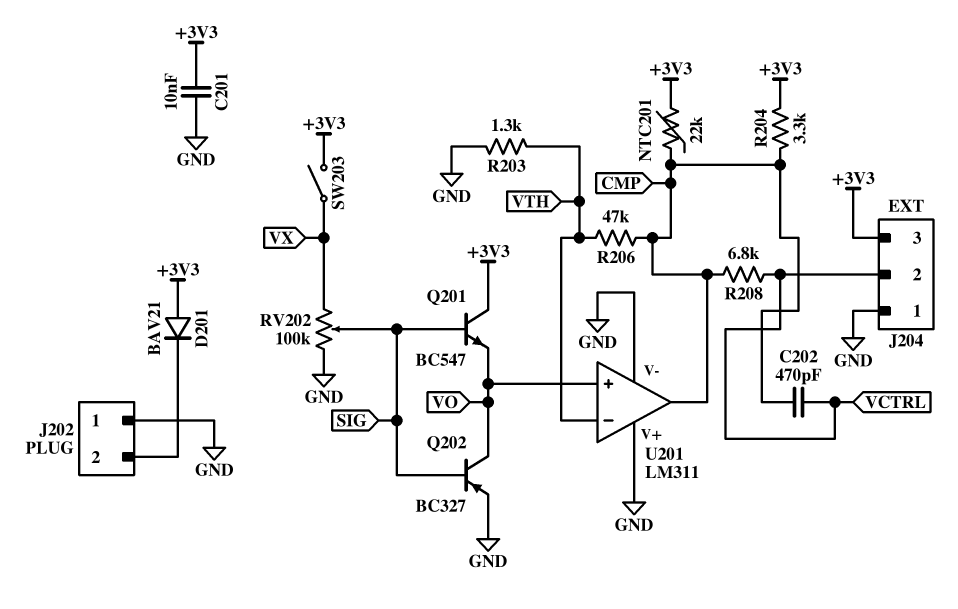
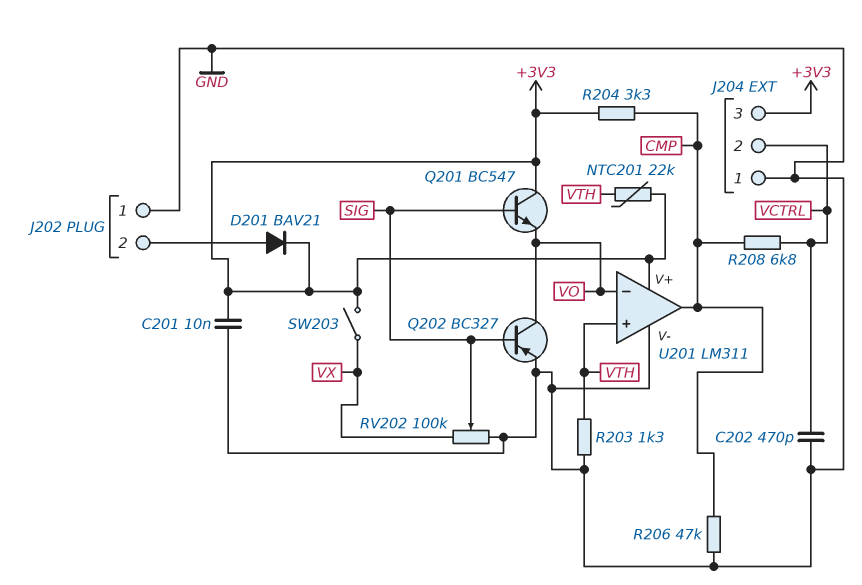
C202: 470pF (CMP, VCTRL) -> 470pF (GND, VCTRL)
D201: diode BAV21 (A +3V3, K J202/2) -> diode BAV21 (A J202/2, K +3V3)
NTC201: 22k (+3V3, CMP) -> 22k (+3V3, VTH)
R206: 47k (CMP, VTH) -> 47k (CMP, GND)
U201 pin V+: GND -> +3V3
U201 pin in+: VO -> VTH
U201 pin in-: VTH -> VO

